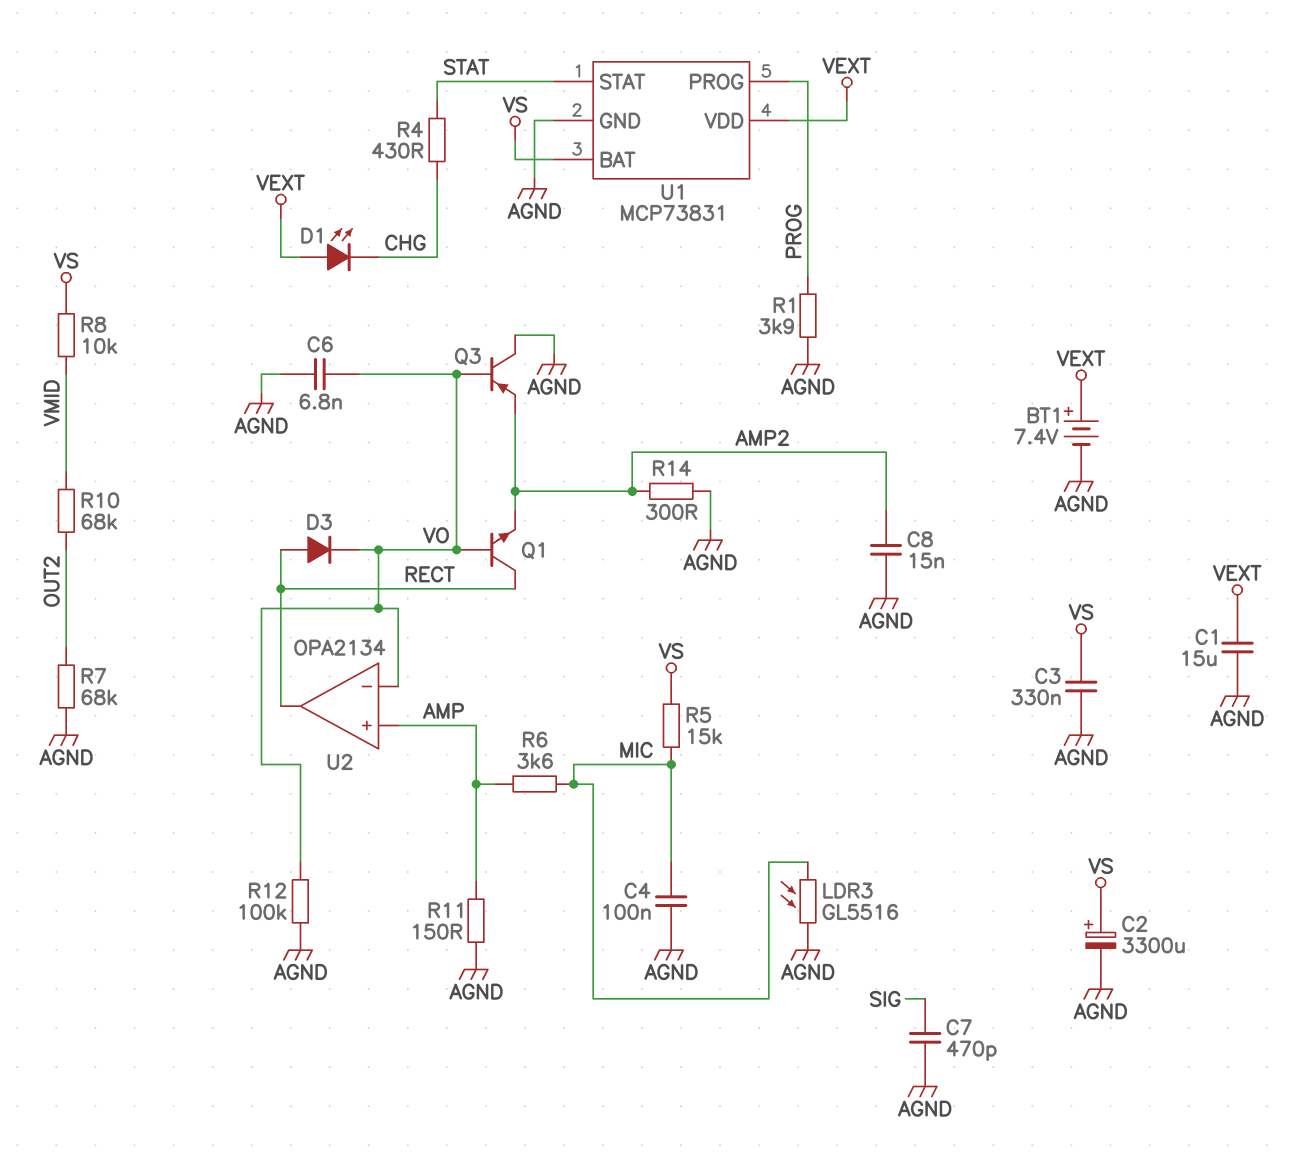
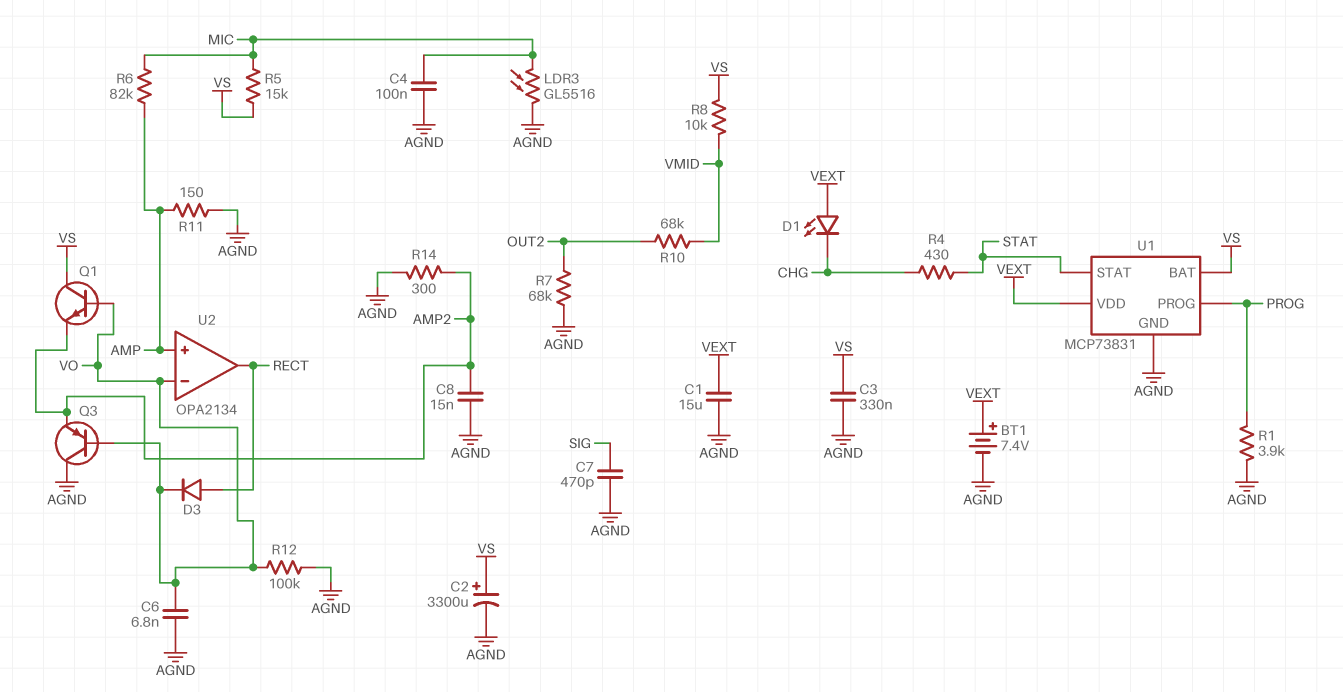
Q1: NPN (B VO, C RECT, E AMP2) -> NPN (B VO, C VS, E AMP2)
R6: 3.6k (AMP, MIC) -> 82k (AMP, MIC)

